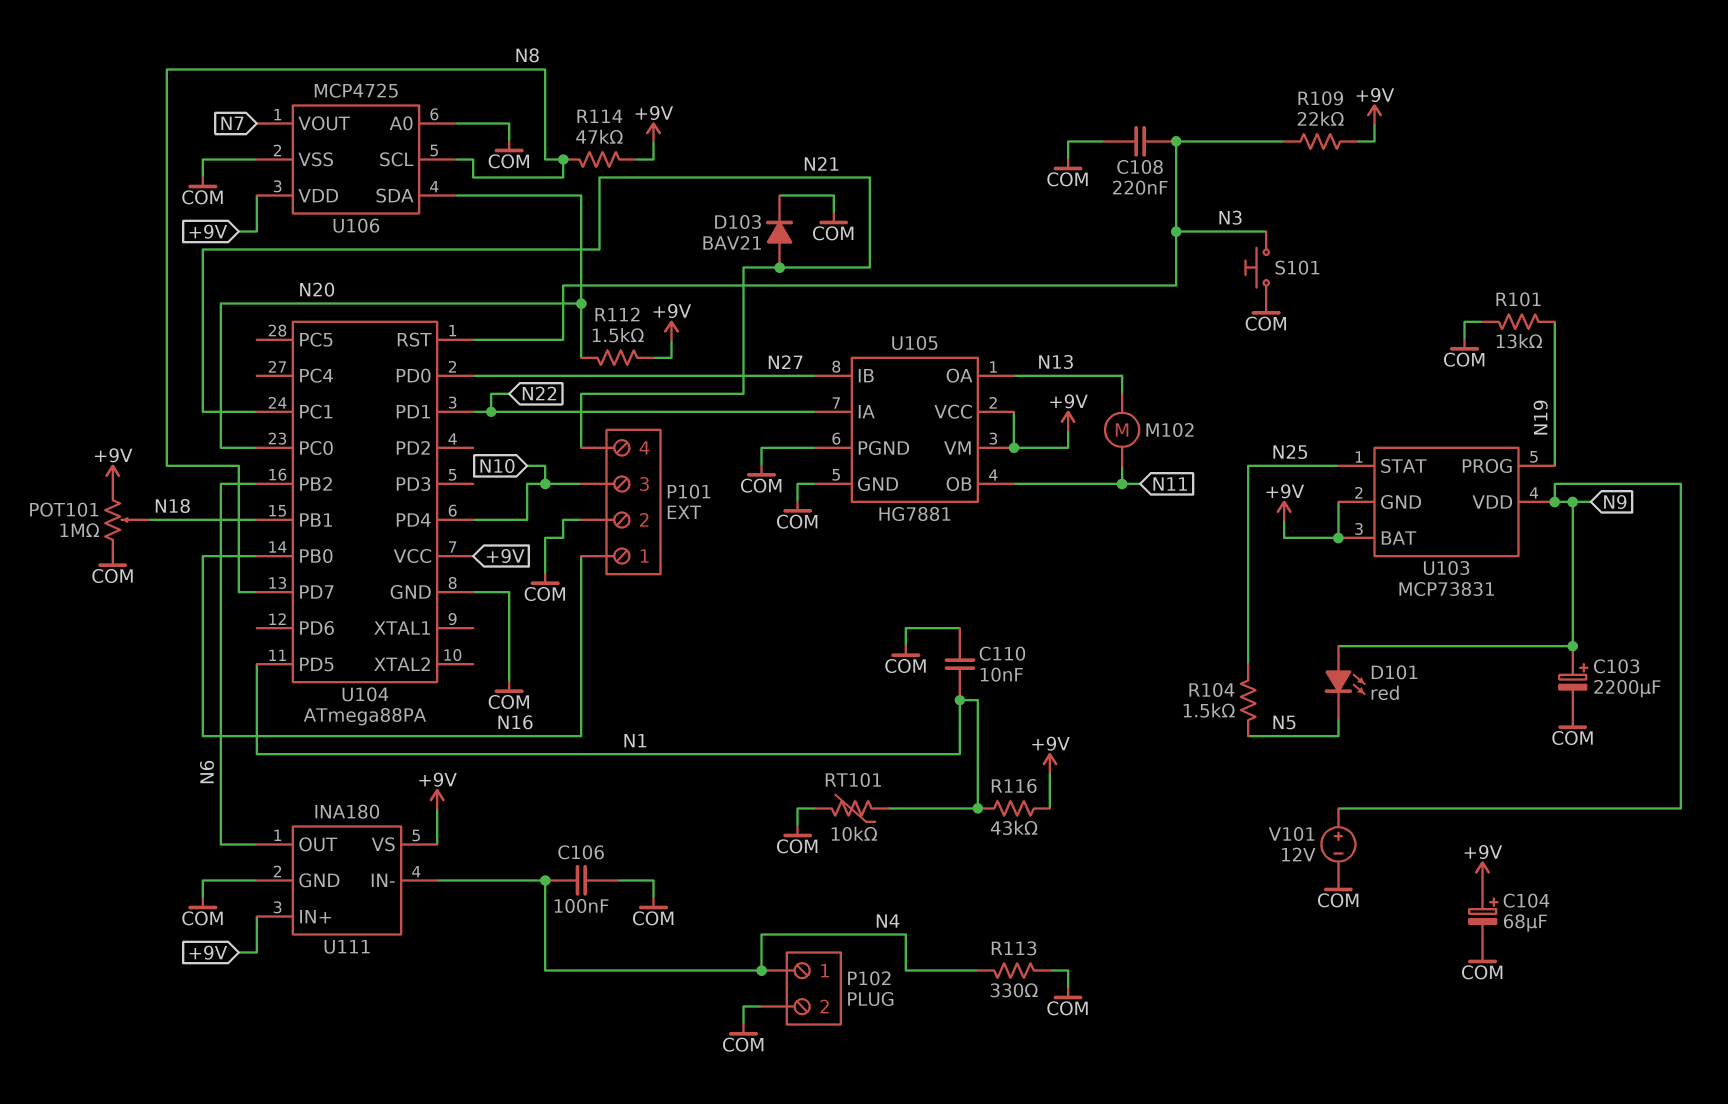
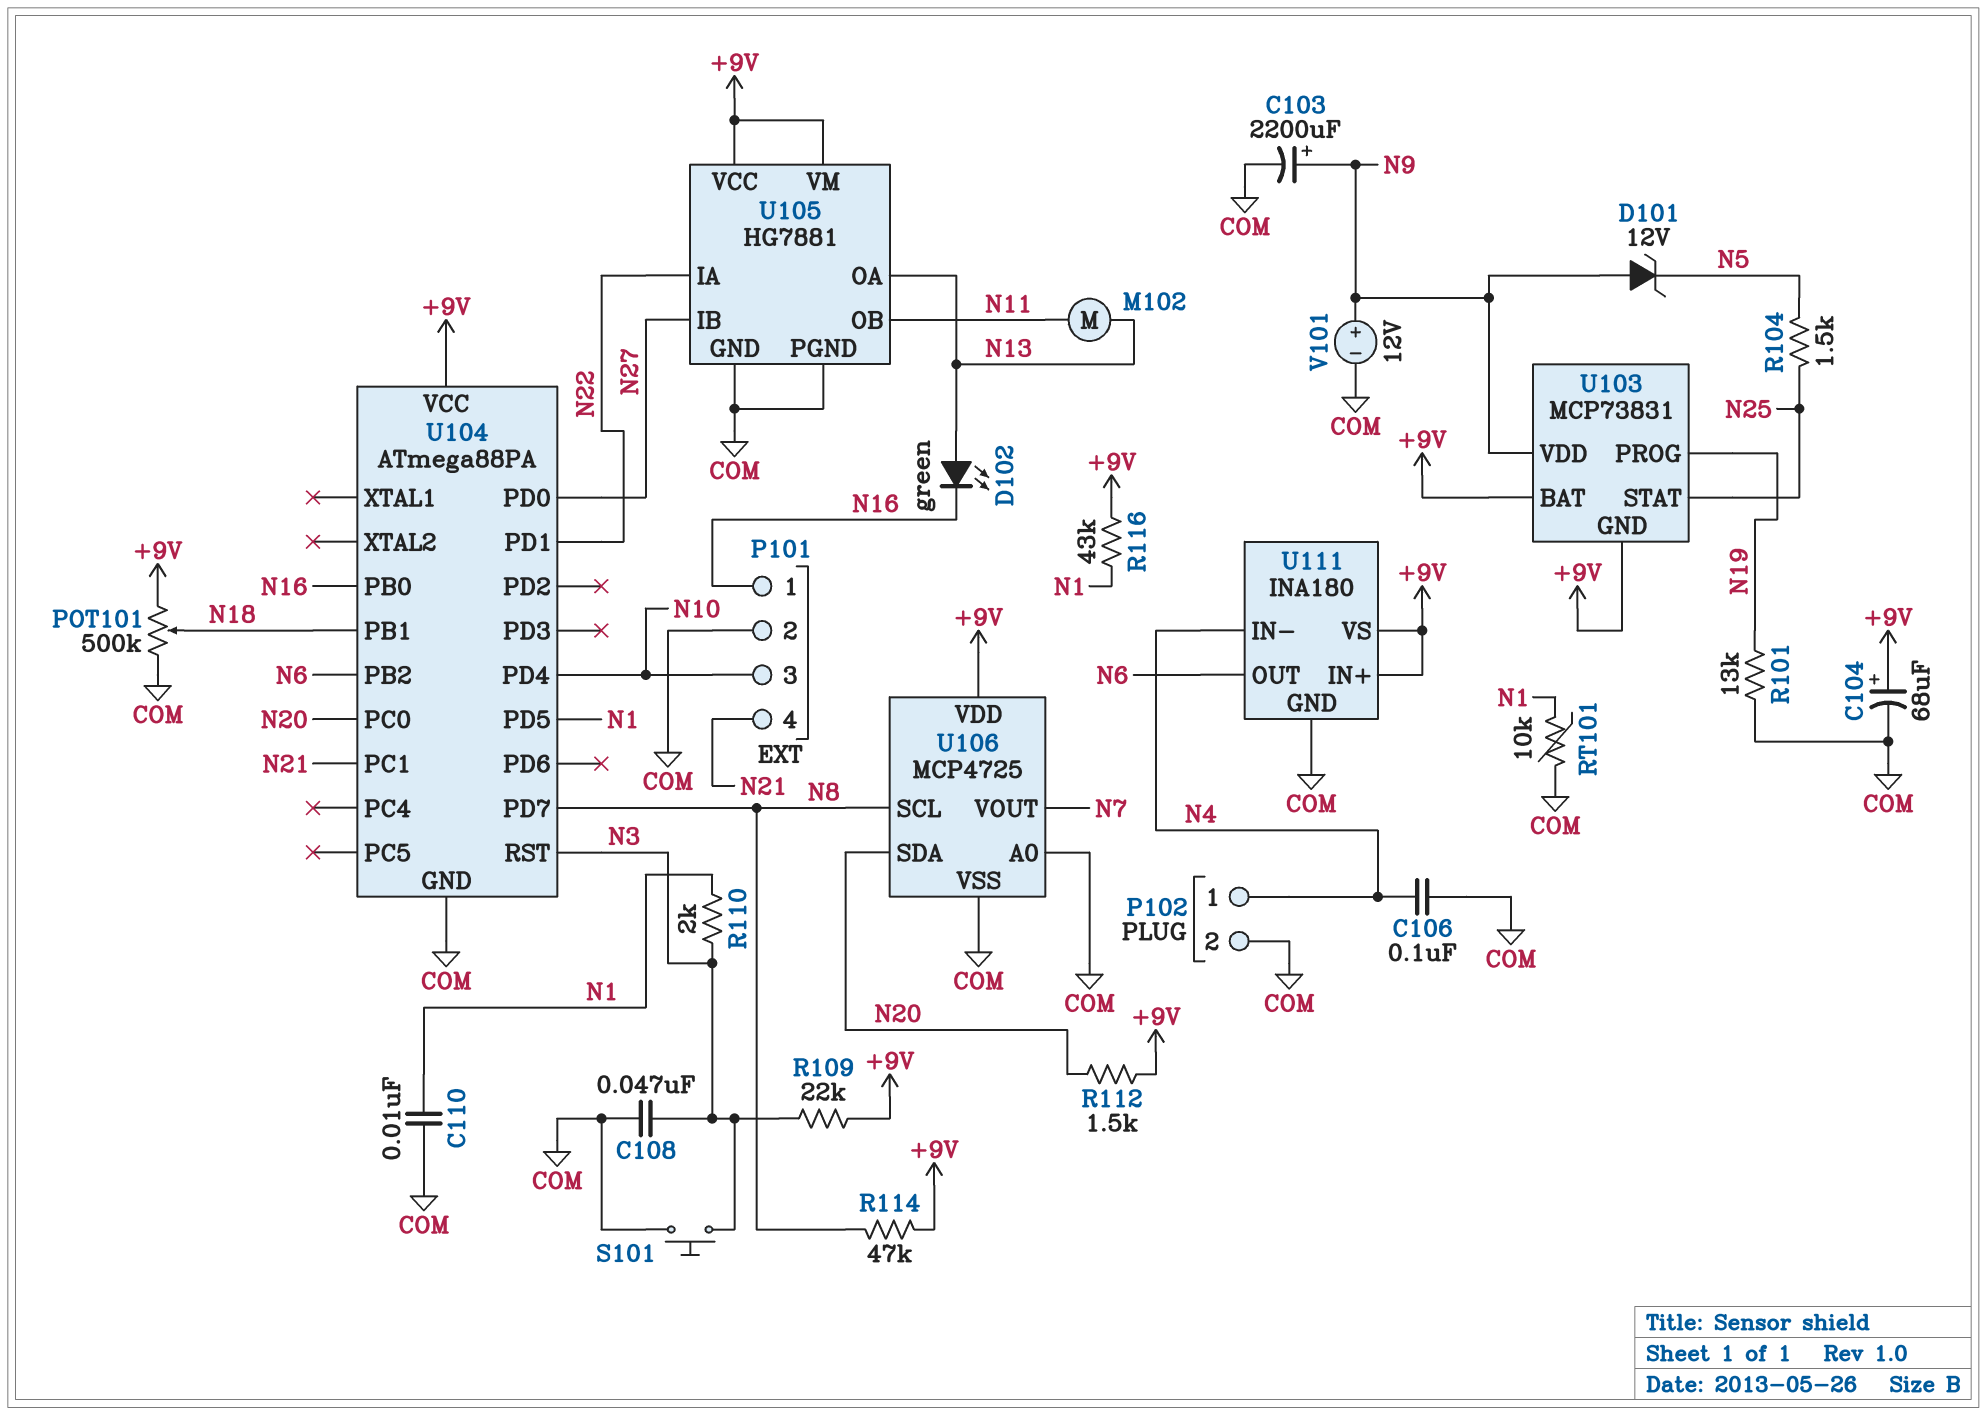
C108: 220nF (COM, N3) -> 47nF (COM, N3)
D101: LED red (A N9, K N5) -> zener 12V (A N9, K N5)
D102: none -> LED green (A N13, K N16)
D103: diode BAV21 (A N21, K COM) -> none
POT101: 1M (+9V, COM, wiper N18) -> 500k (+9V, COM, wiper N18)
R110: none -> 2k (N1, N3)
R113: 330 (COM, N4) -> none

